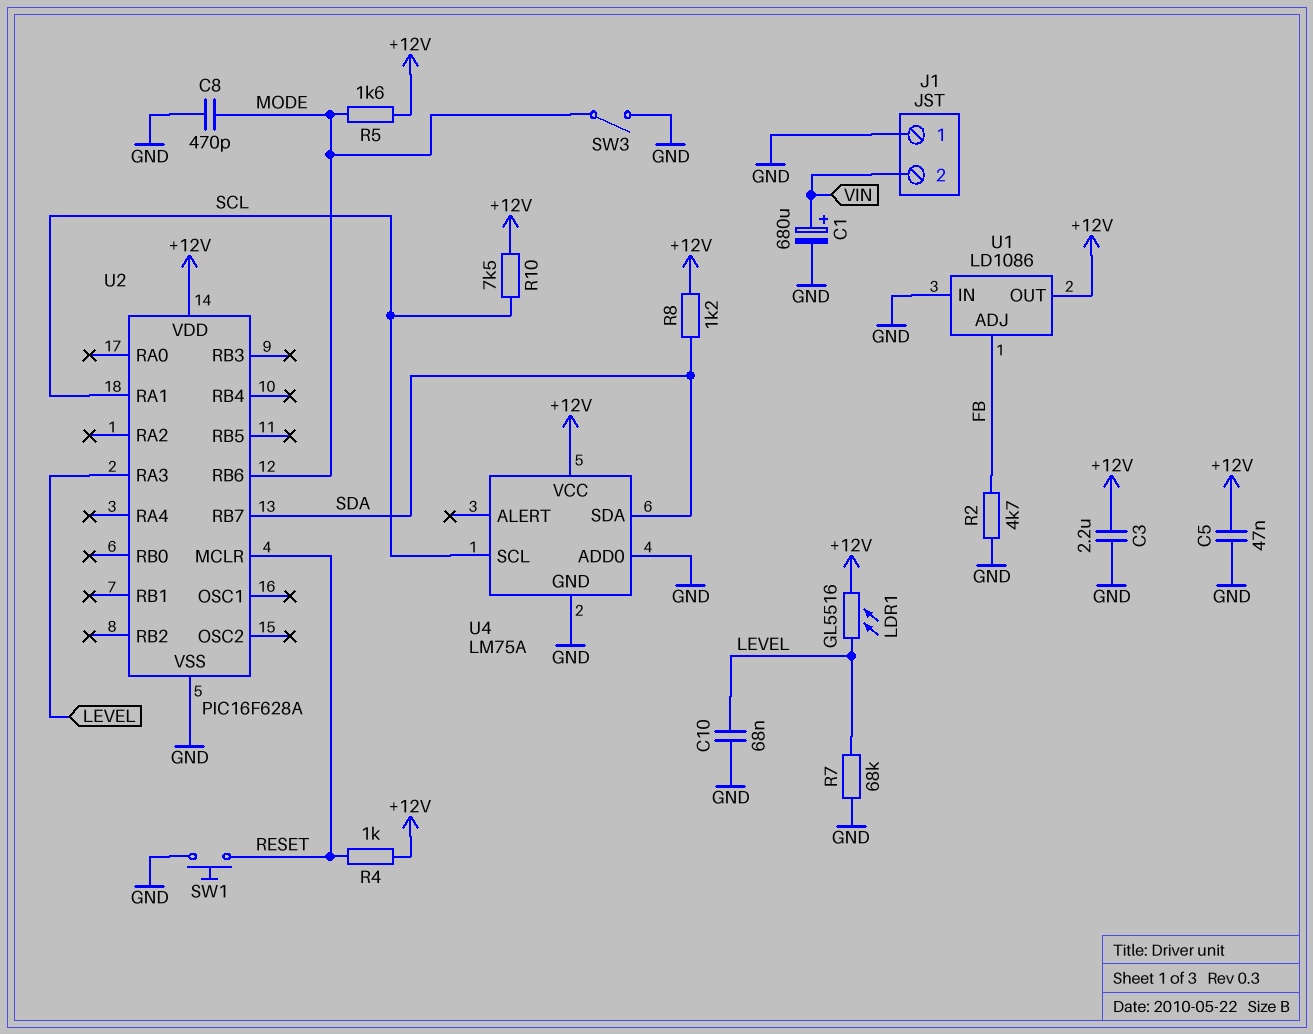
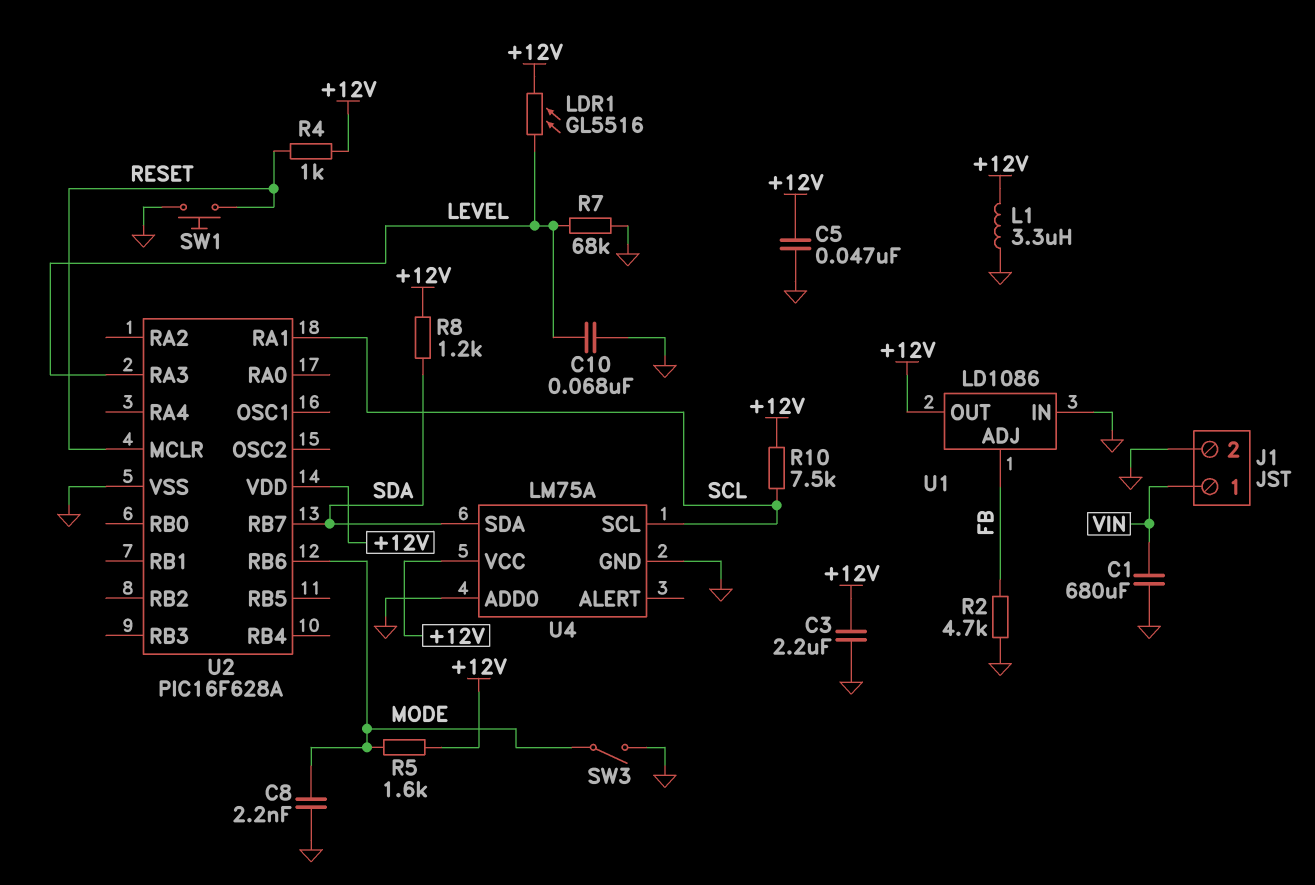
C1: 680uF (plus VIN, minus GND) -> 680uF (GND, VIN)
C8: 470pF (GND, MODE) -> 2.2nF (GND, MODE)
J1 pin 1: GND -> VIN
J1 pin 2: VIN -> GND
L1: none -> 3.3uH (+12V, GND)

